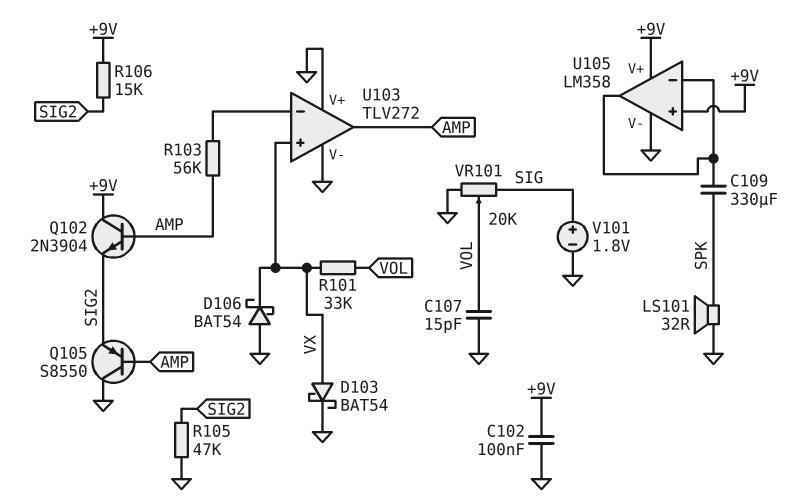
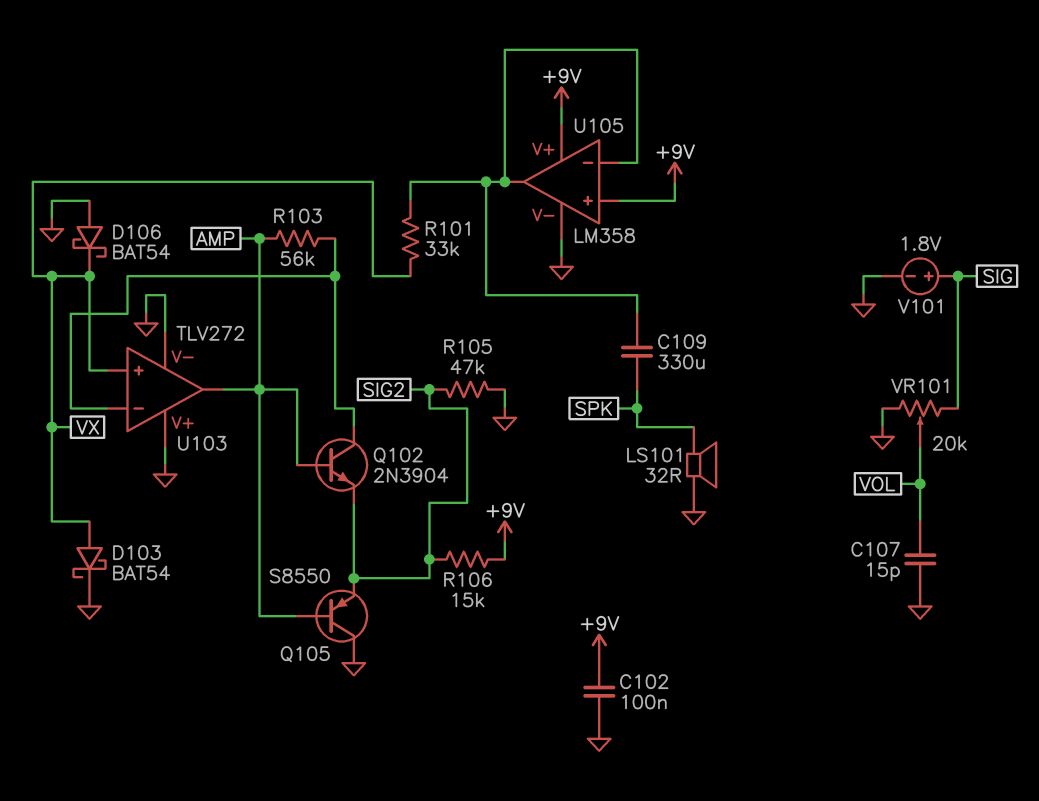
Q102: NPN 2N3904 (B AMP, C +9V, E SIG2) -> NPN 2N3904 (B AMP, C U103/in-, E SIG2)
R101: 33k (VOL, VX) -> 33k (U105/in-, VX)

